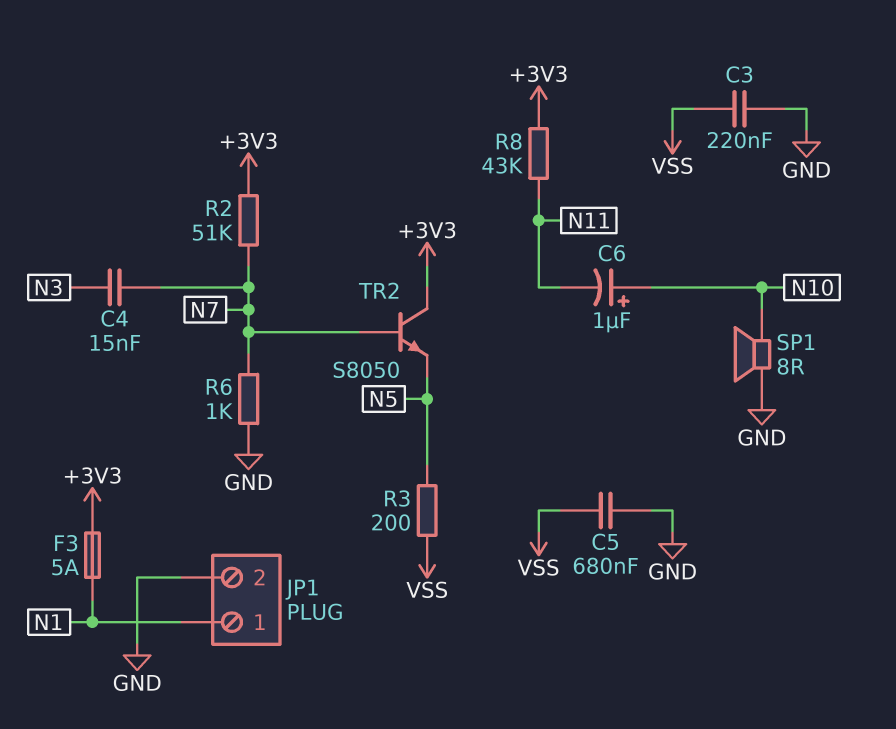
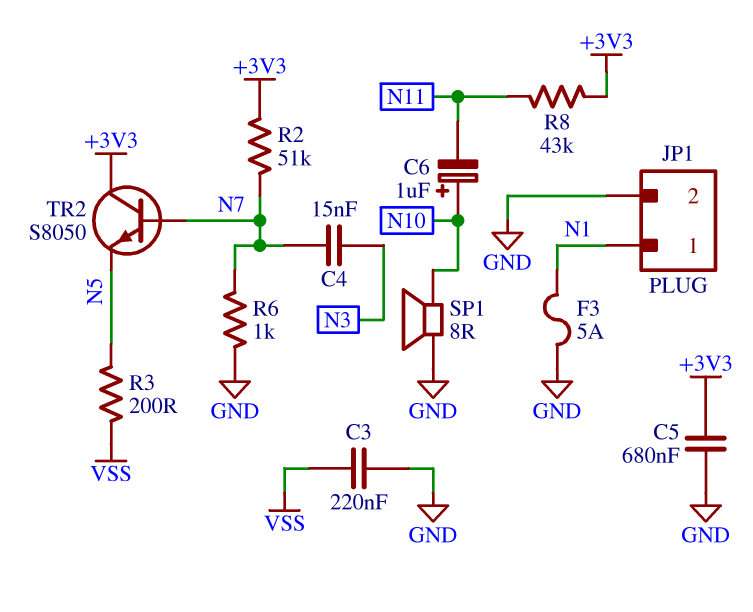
C5: 680nF (GND, VSS) -> 680nF (+3V3, GND)
F3: 5A (+3V3, N1) -> 5A (GND, N1)

